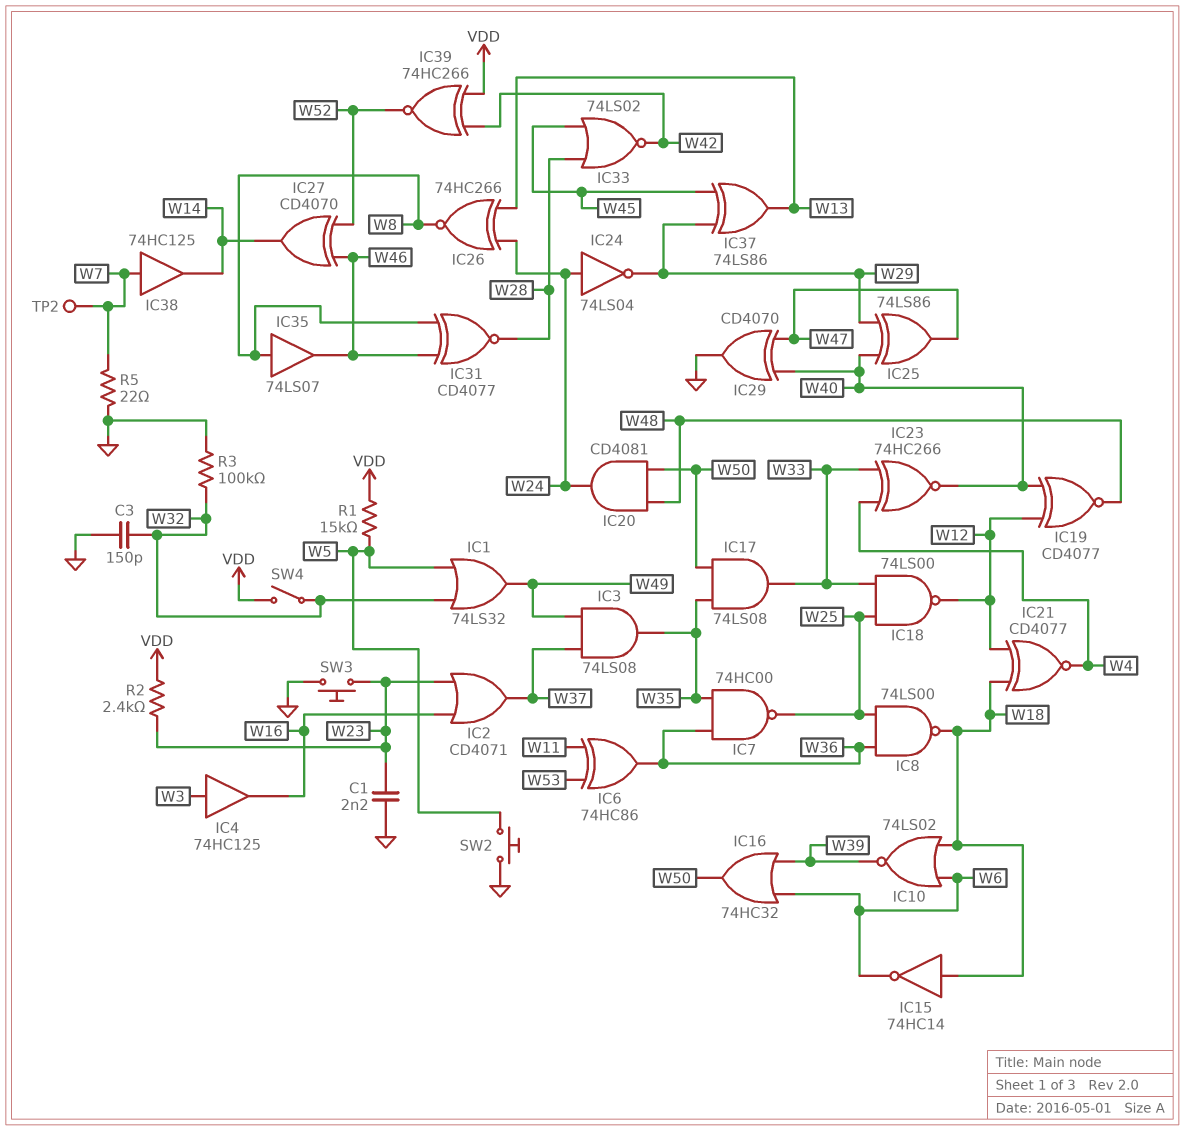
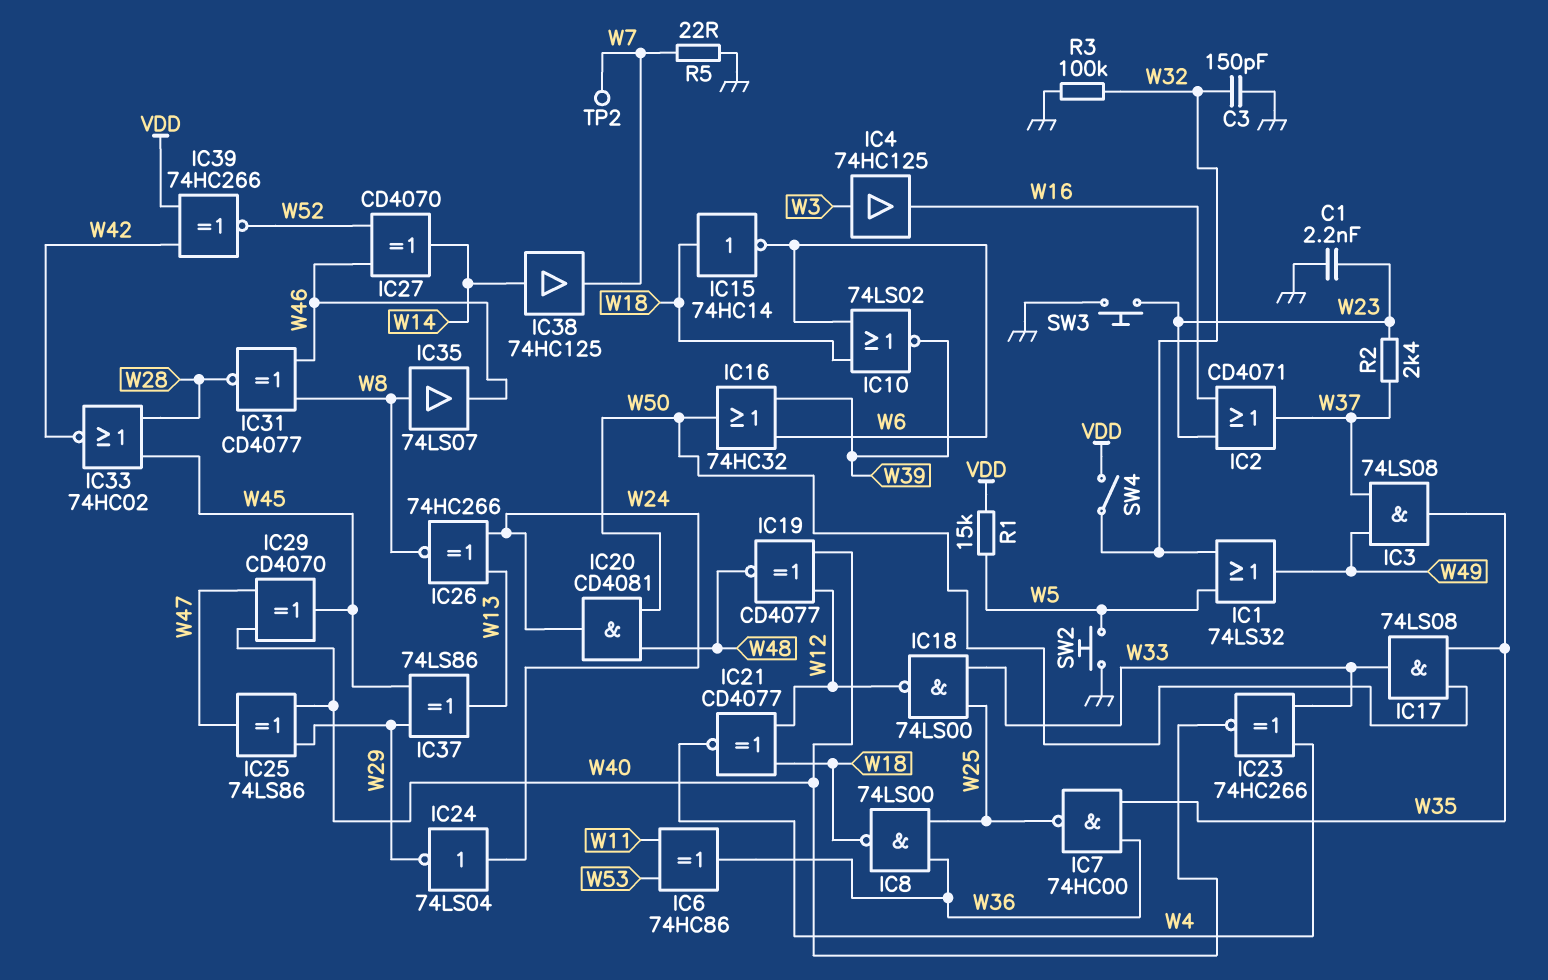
IC29: XOR CD4070 (in W40, in W47, out GND) -> XOR CD4070 (in W40, in W47, out W45)
IC33: NOR 74LS02 (in W28, in W45, out W42) -> NOR 74HC02 (in W28, in W45, out W42)
IC38: buffer 74HC125 (in W7, out W14) -> buffer 74HC125 (in W14, out W7)
R2: 2.4k (VDD, W23) -> 2.4k (W23, W37)

